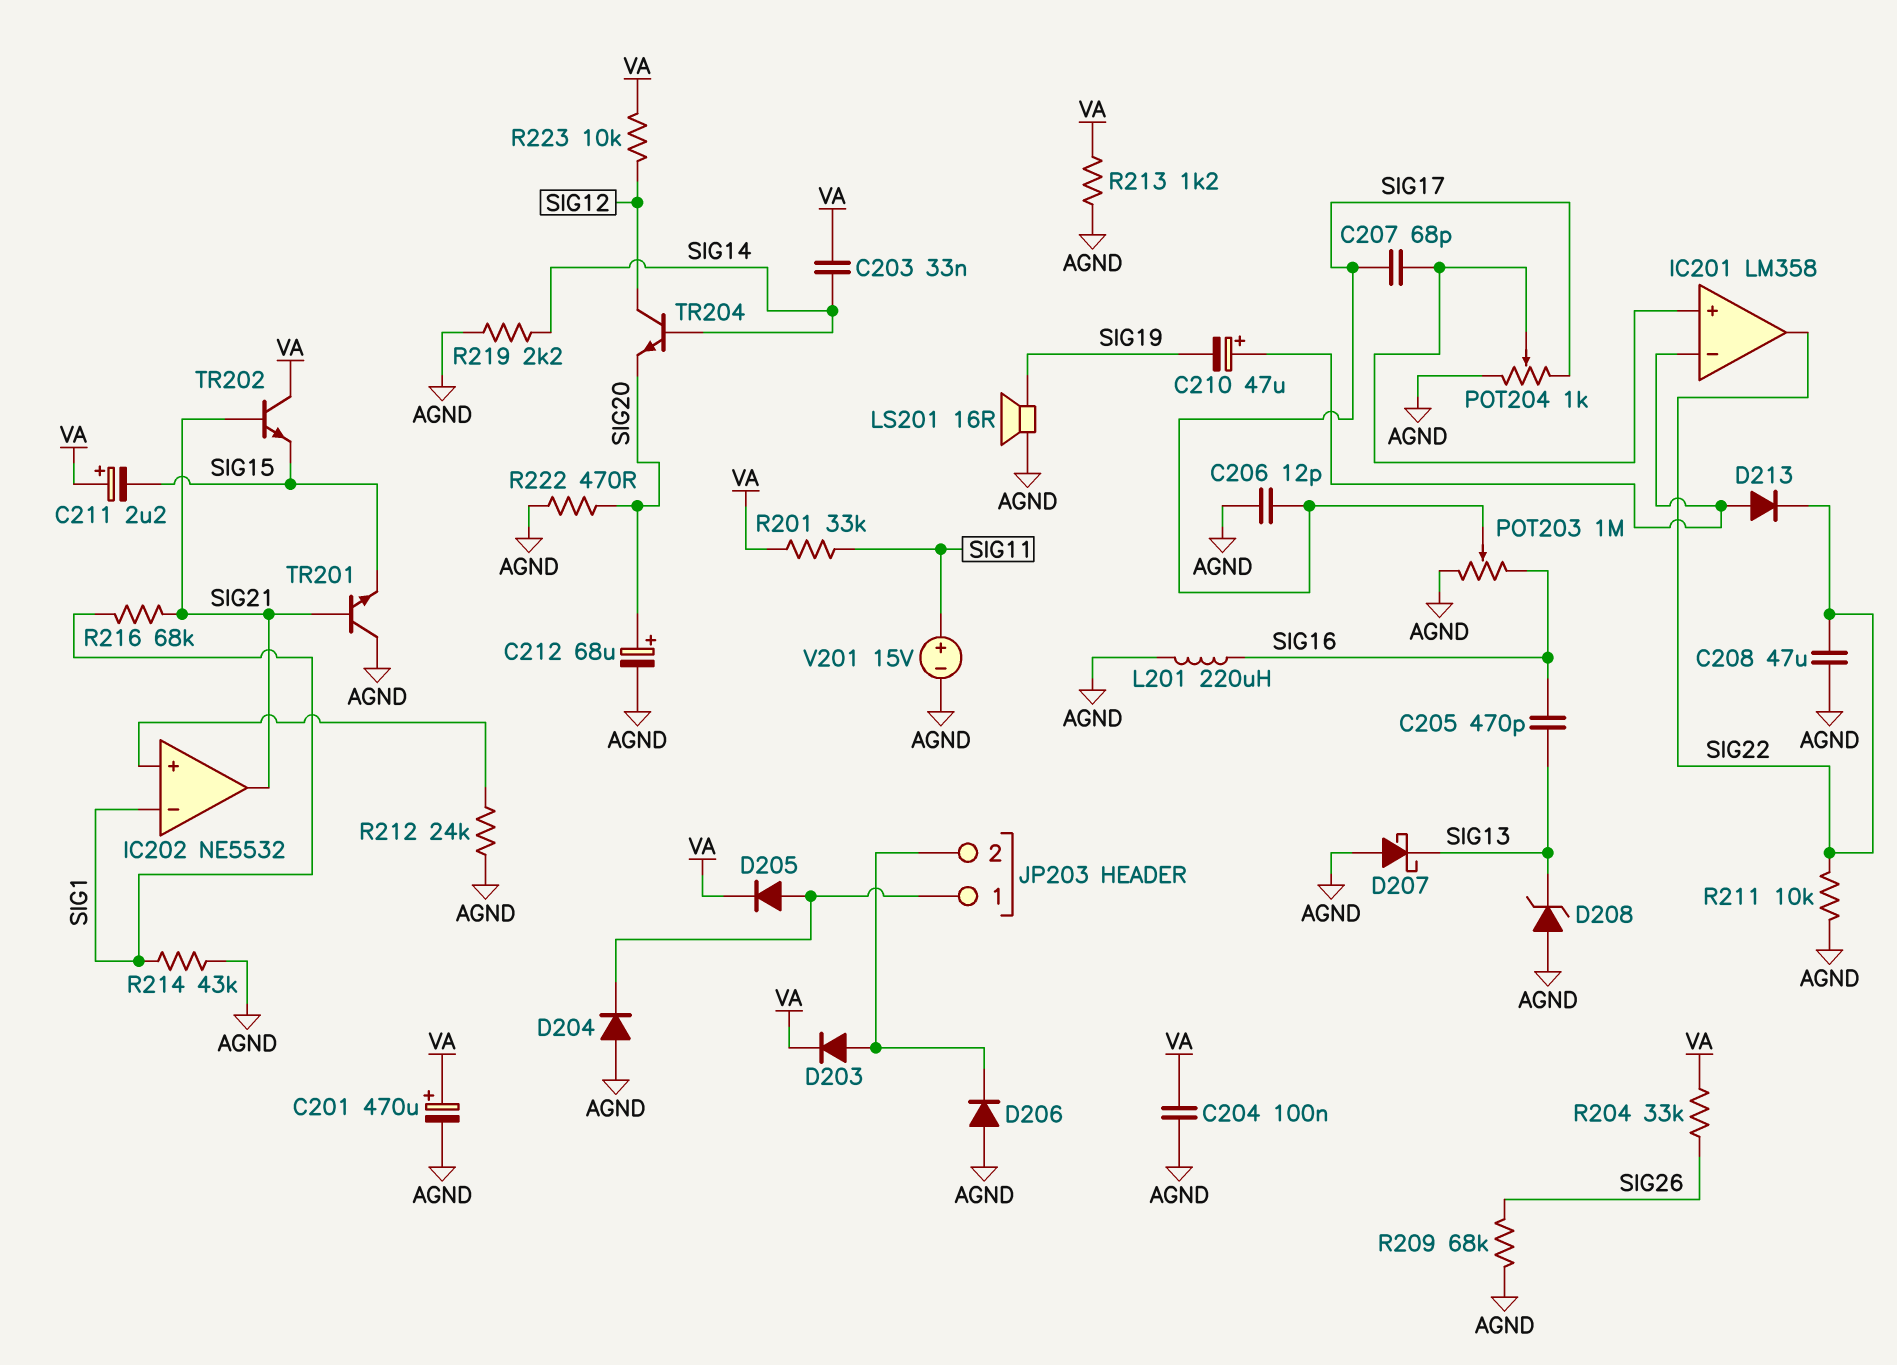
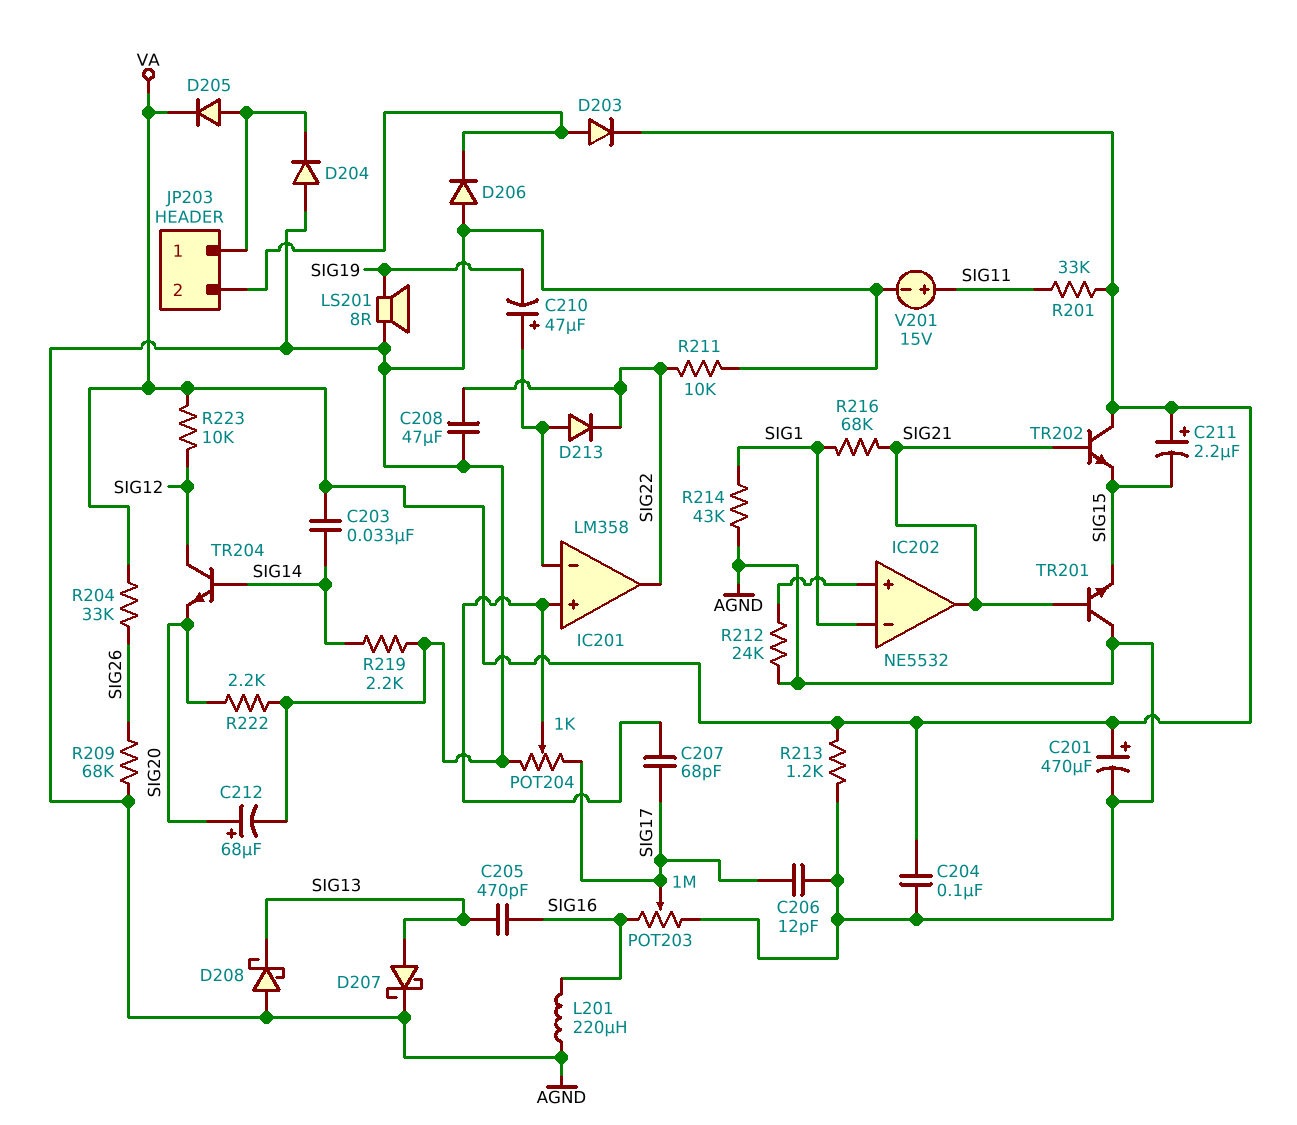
D207: schottky (A AGND, K SIG13) -> schottky (A SIG13, K AGND)
D208: zener (A AGND, K SIG13) -> schottky (A AGND, K SIG13)
LS201: speaker 16R (AGND, SIG19) -> speaker 8R (AGND, SIG19)
R222: 470 (AGND, SIG20) -> 2.2k (AGND, SIG20)

